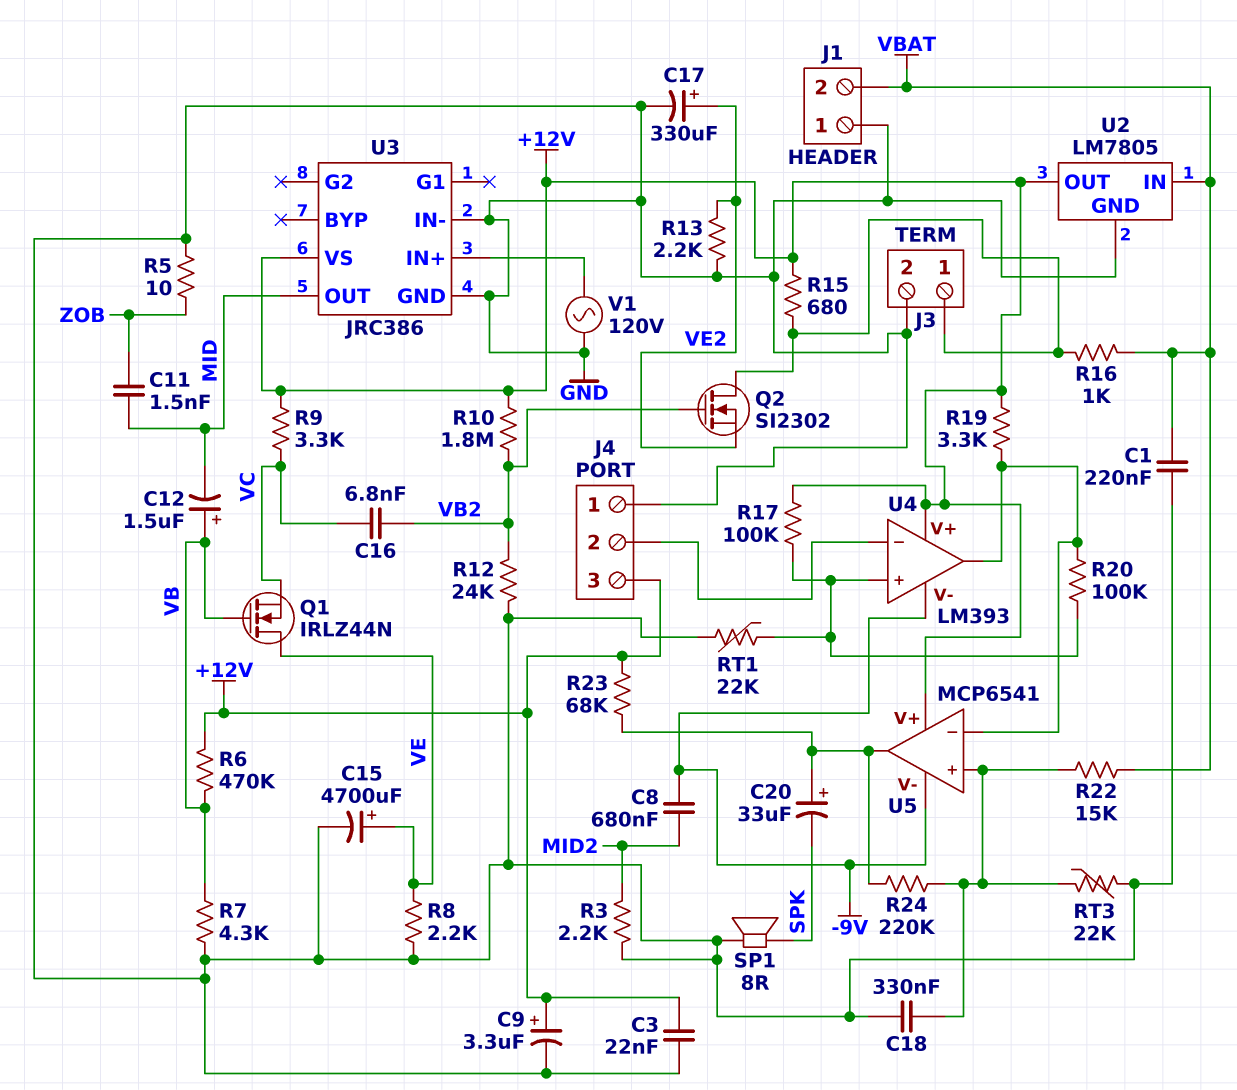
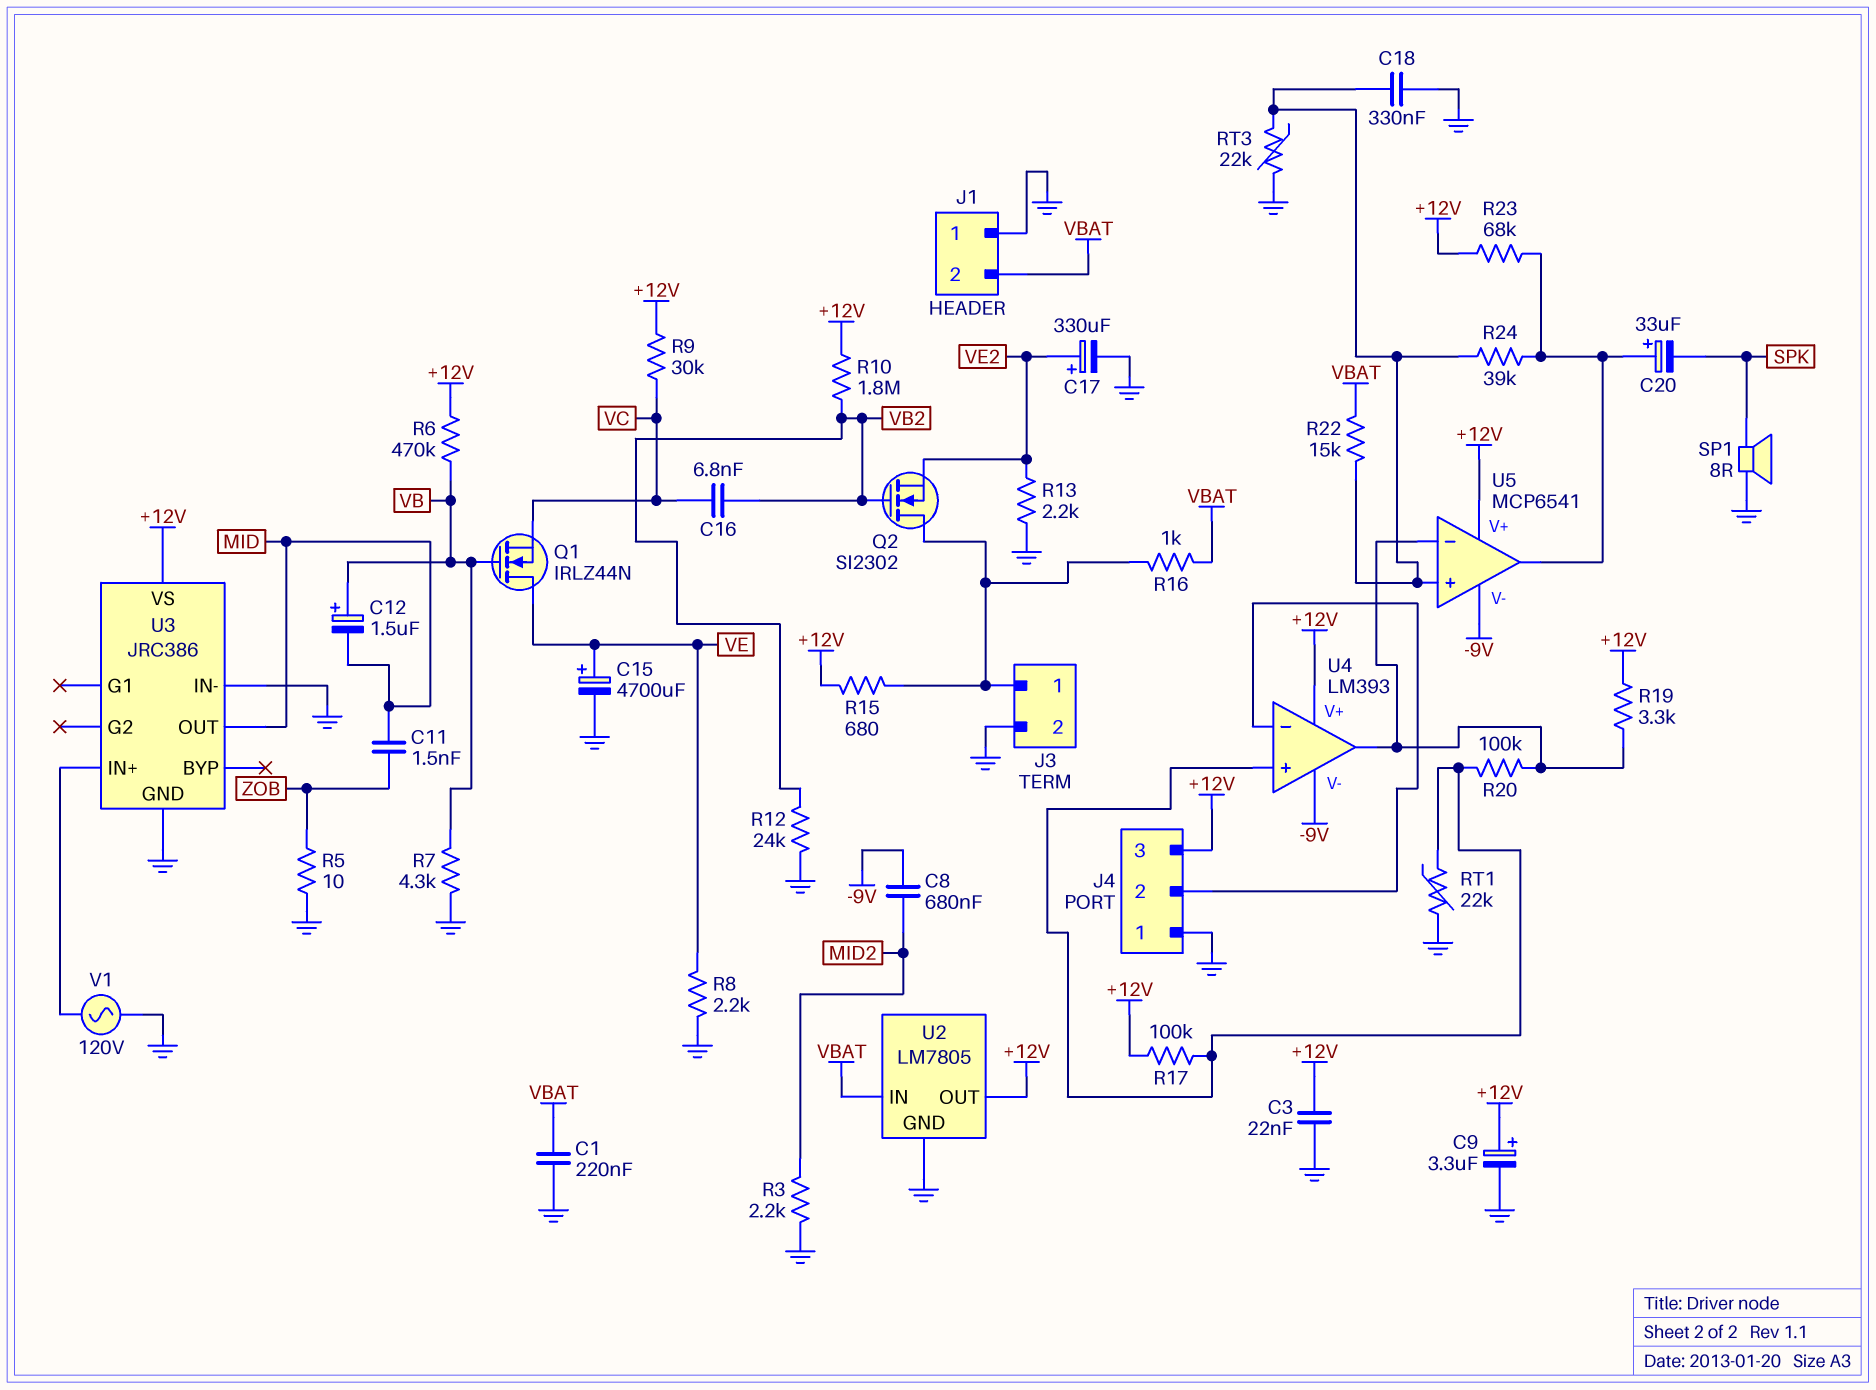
R9: 3.3k (+12V, VC) -> 30k (+12V, VC)
R24: 220k (U5/in+, U5/out) -> 39k (U5/in+, U5/out)

